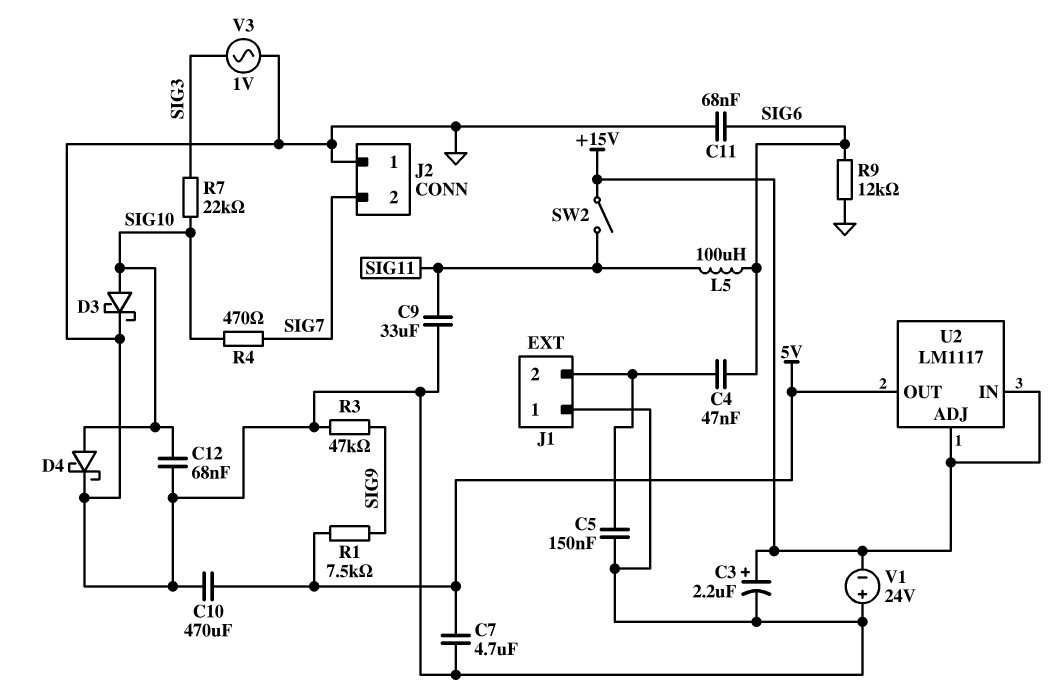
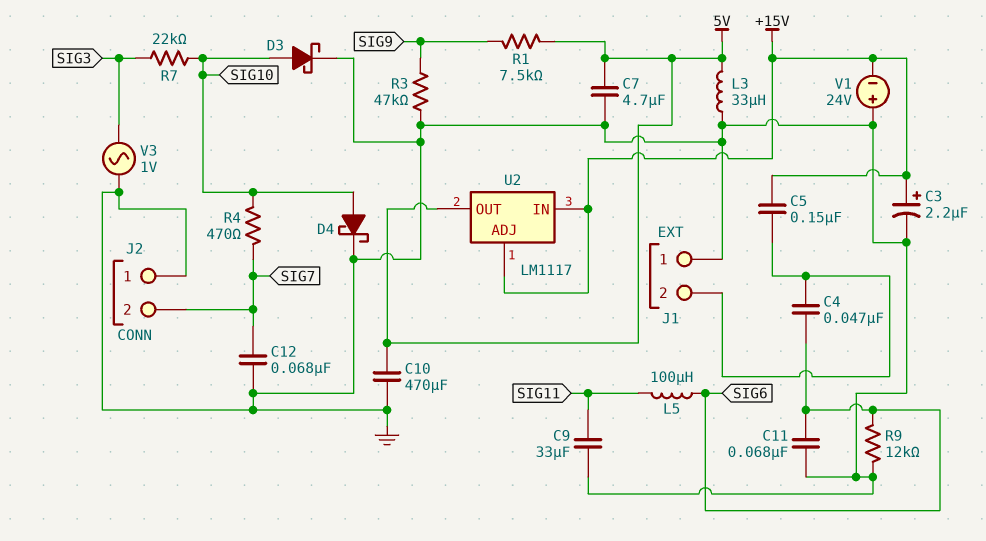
C5: 150nF (GND, J1/2) -> 150nF (+15V, J1/2)
C12: 68nF (GND, SIG10) -> 68nF (GND, SIG7)
L3: none -> 33uH (5V, GND)
SW2: switch (+15V, SIG11) -> none

